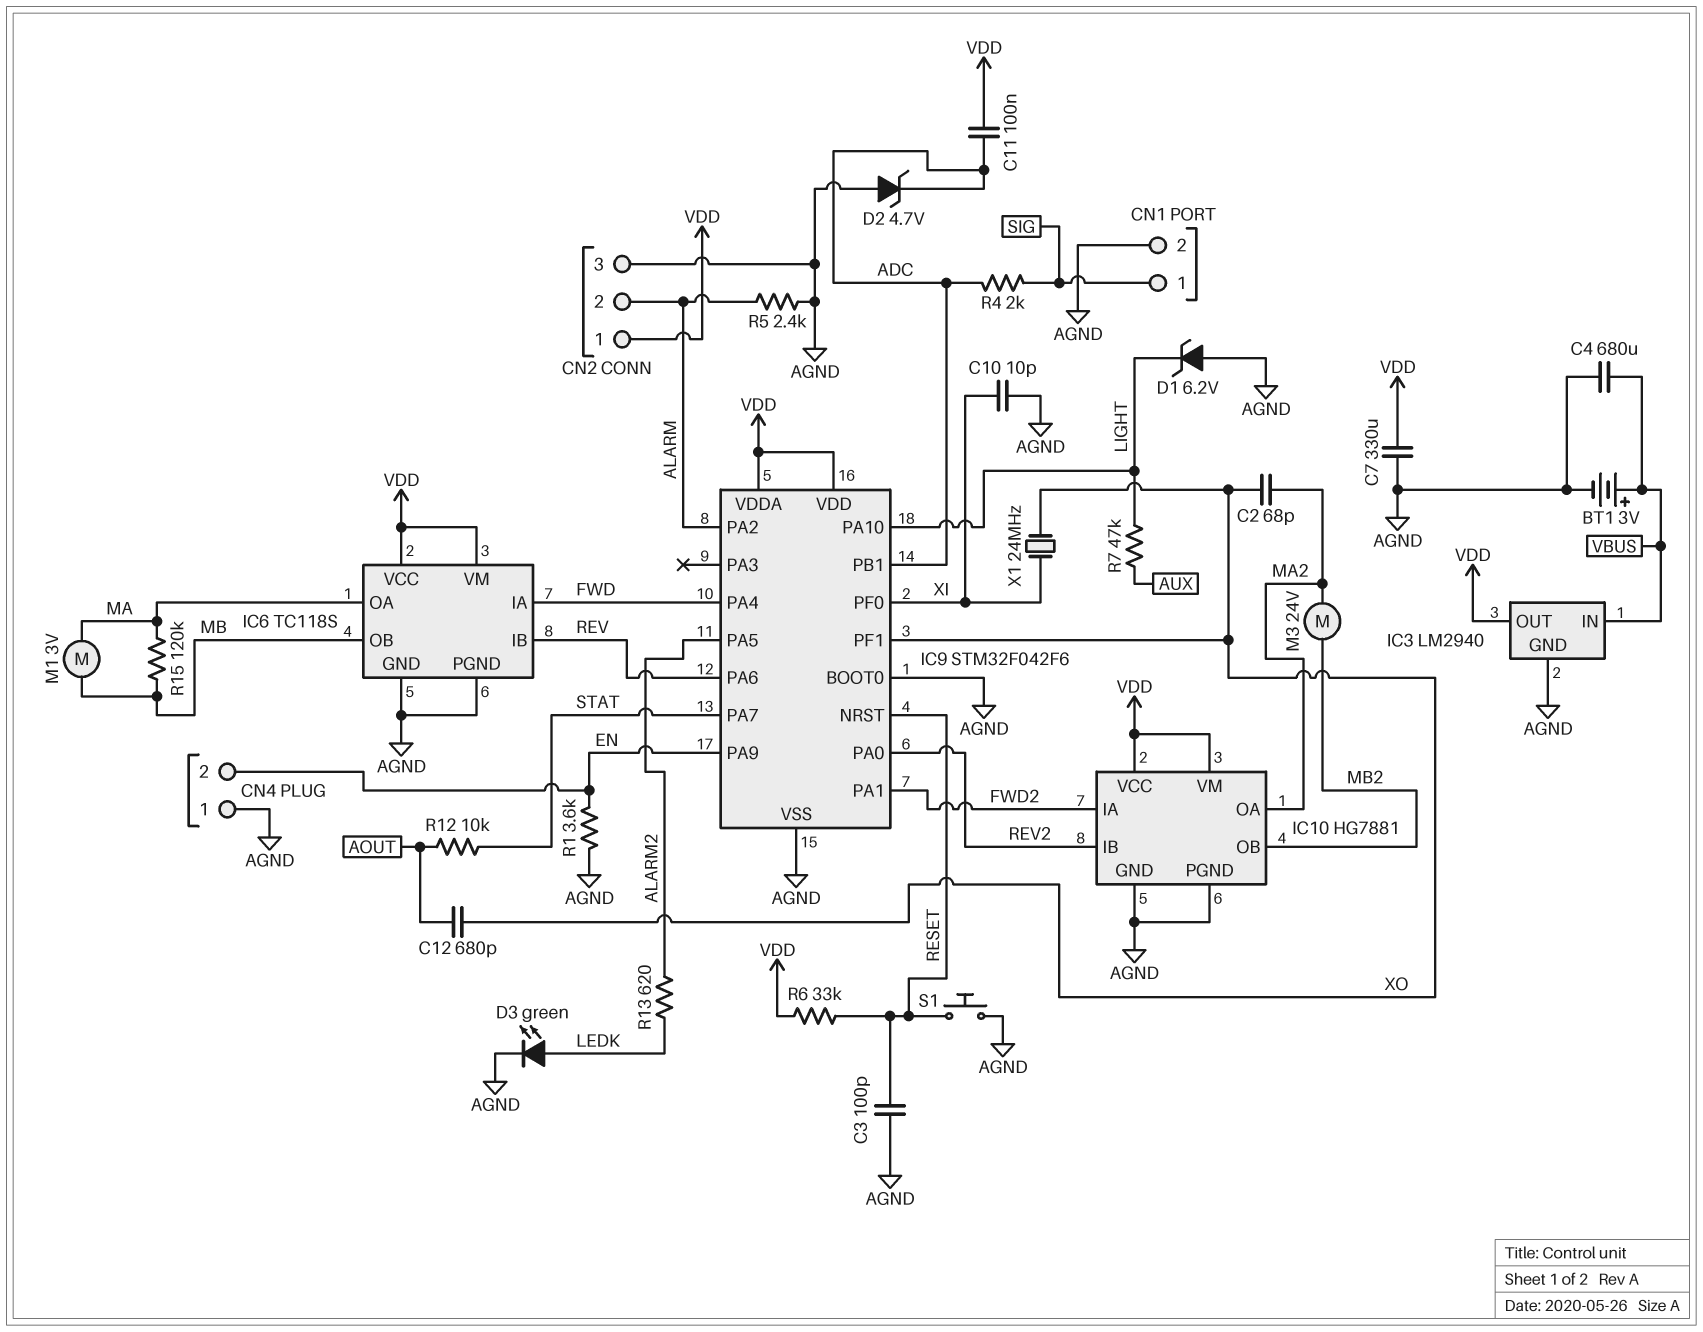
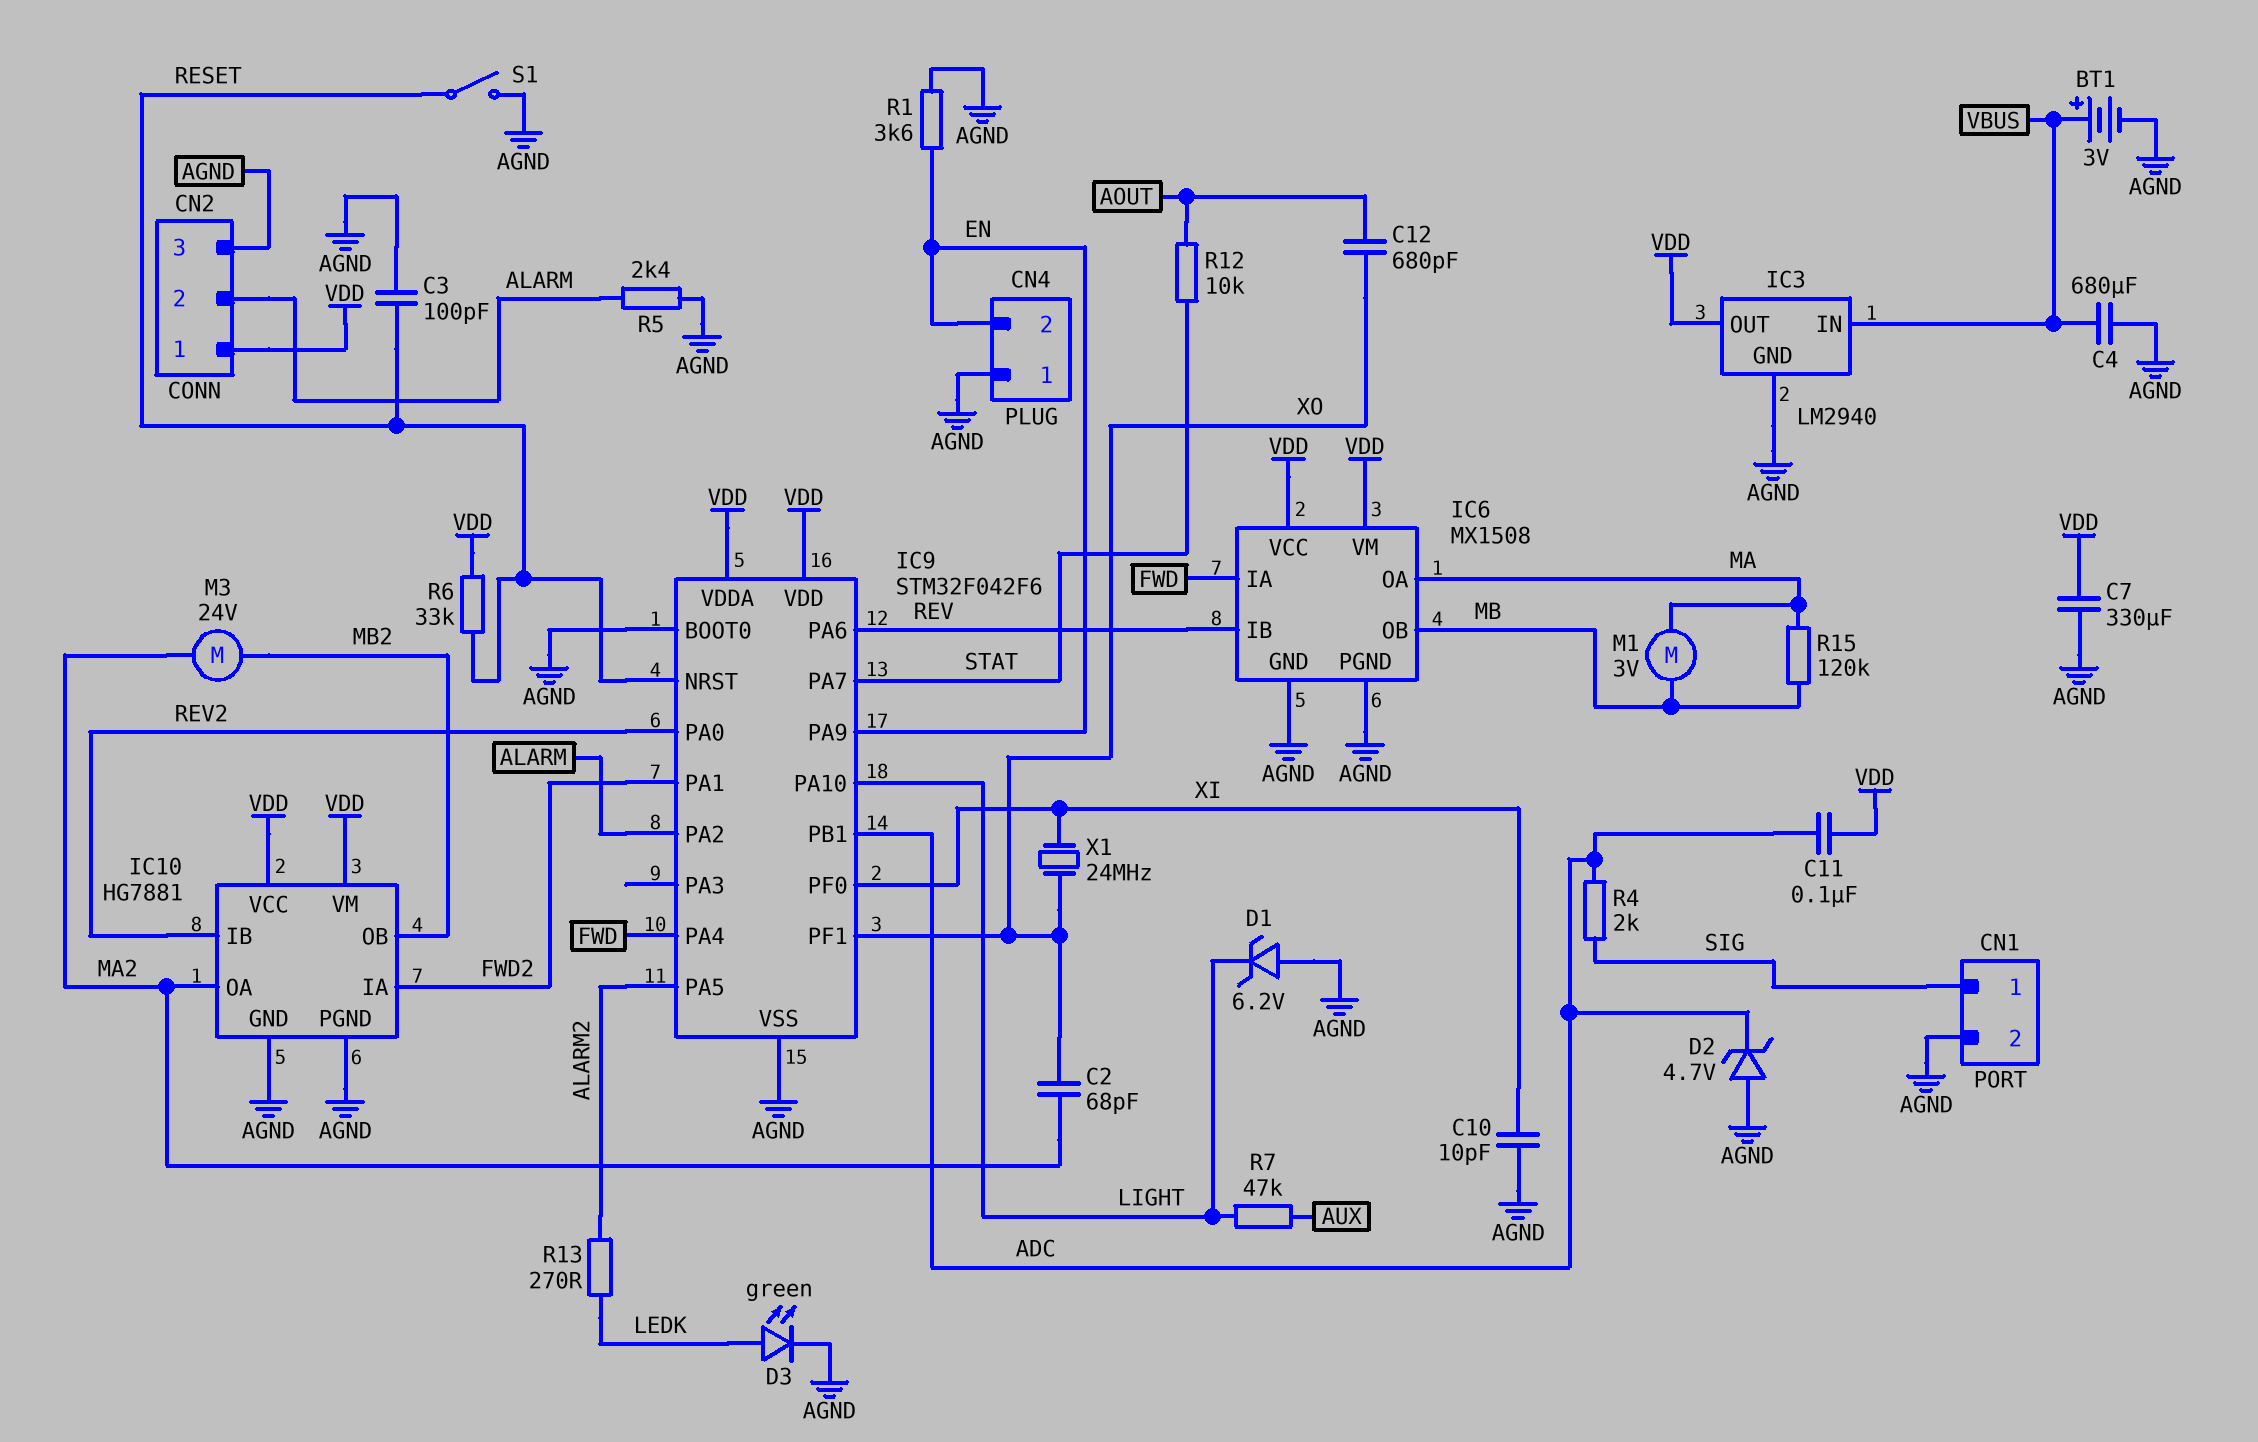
IC6: TC118S -> MX1508
R13: 620 (ALARM2, LEDK) -> 270 (ALARM2, LEDK)
S1: button (AGND, RESET) -> switch (AGND, RESET)

